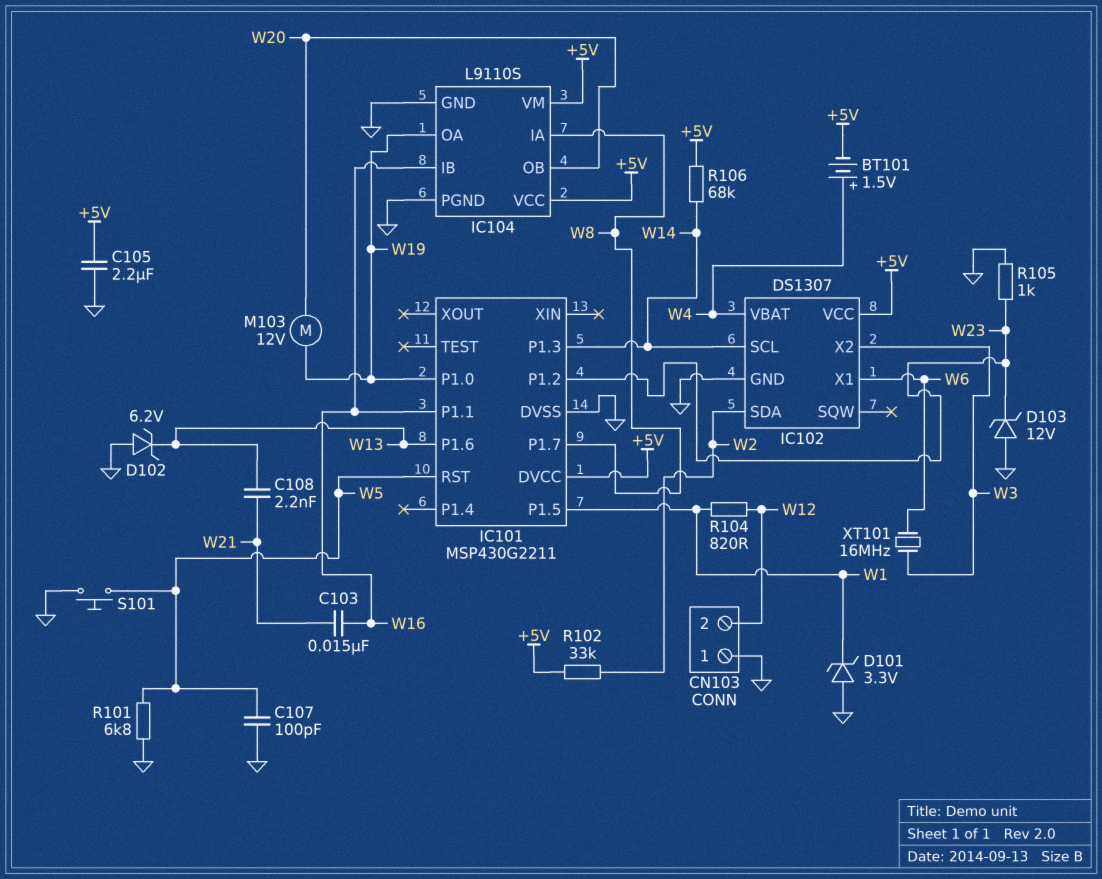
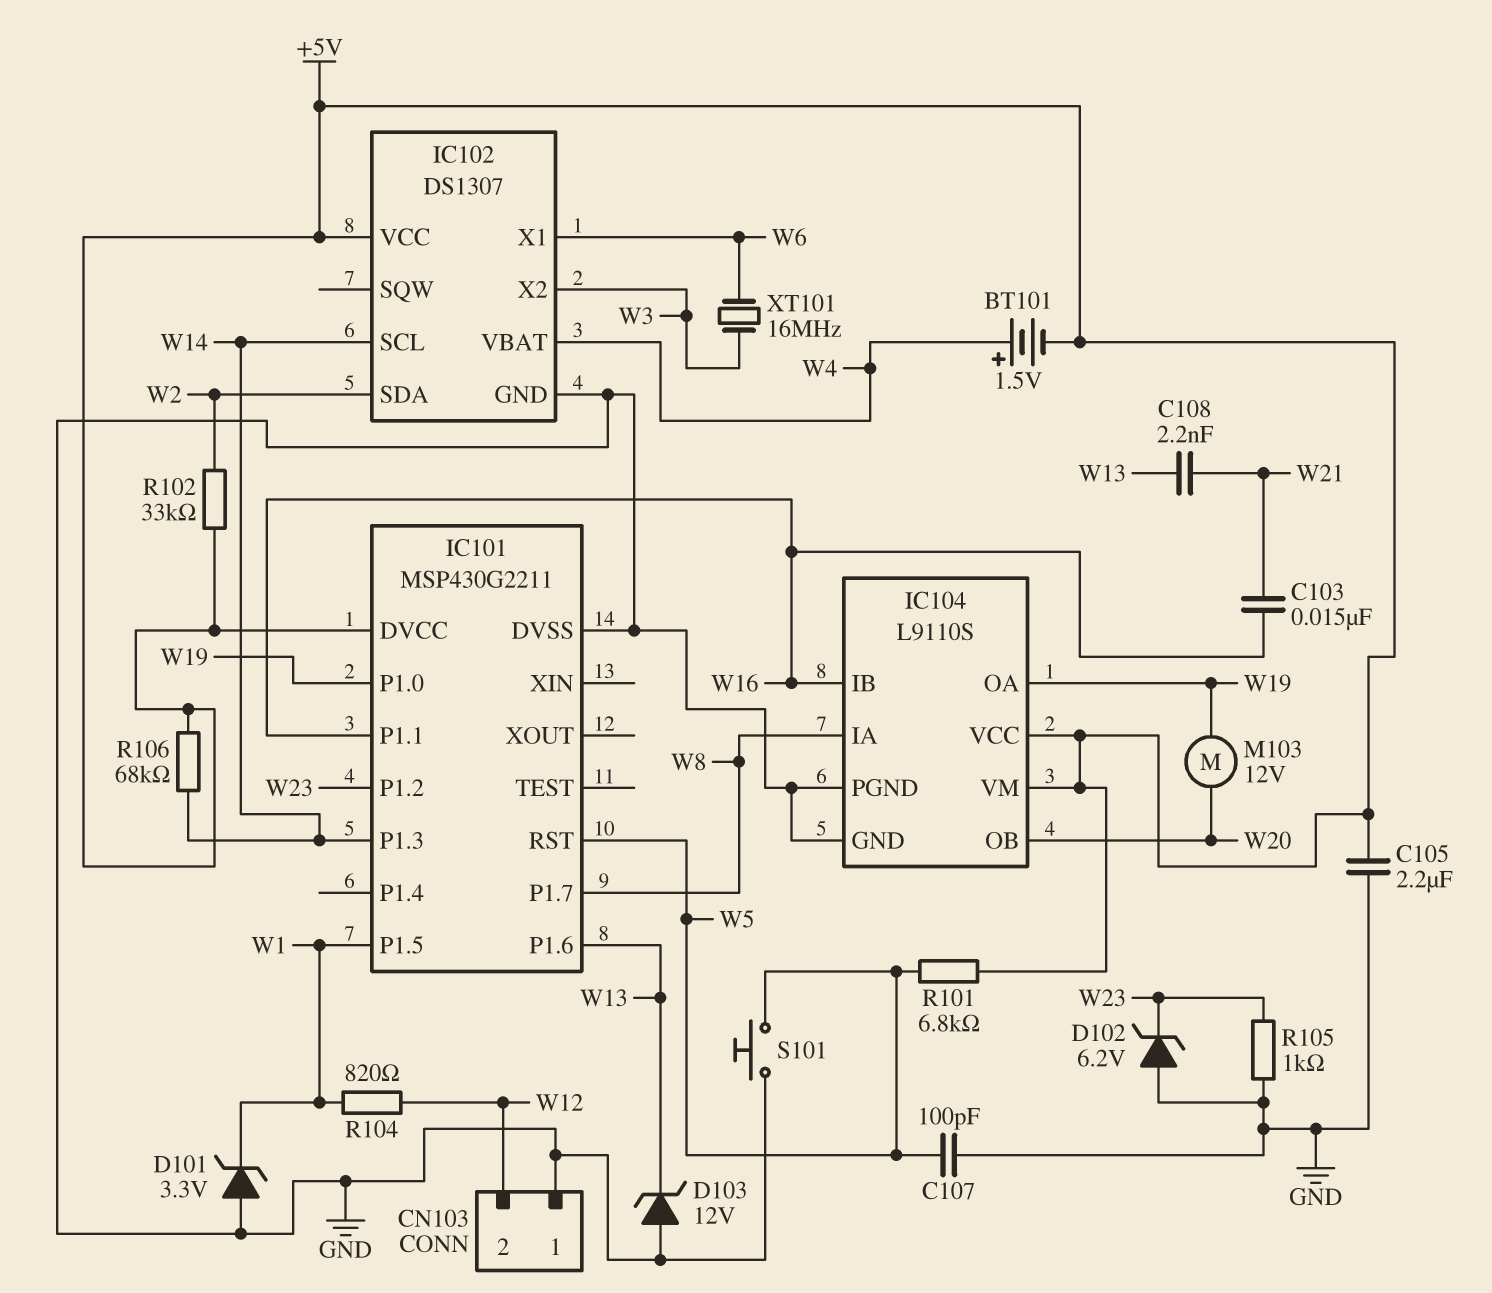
D102: zener 6.2V (A GND, K W13) -> zener 6.2V (A GND, K W23)
D103: zener 12V (A GND, K W23) -> zener 12V (A GND, K W13)
R101: 6.8k (GND, W5) -> 6.8k (+5V, W5)

